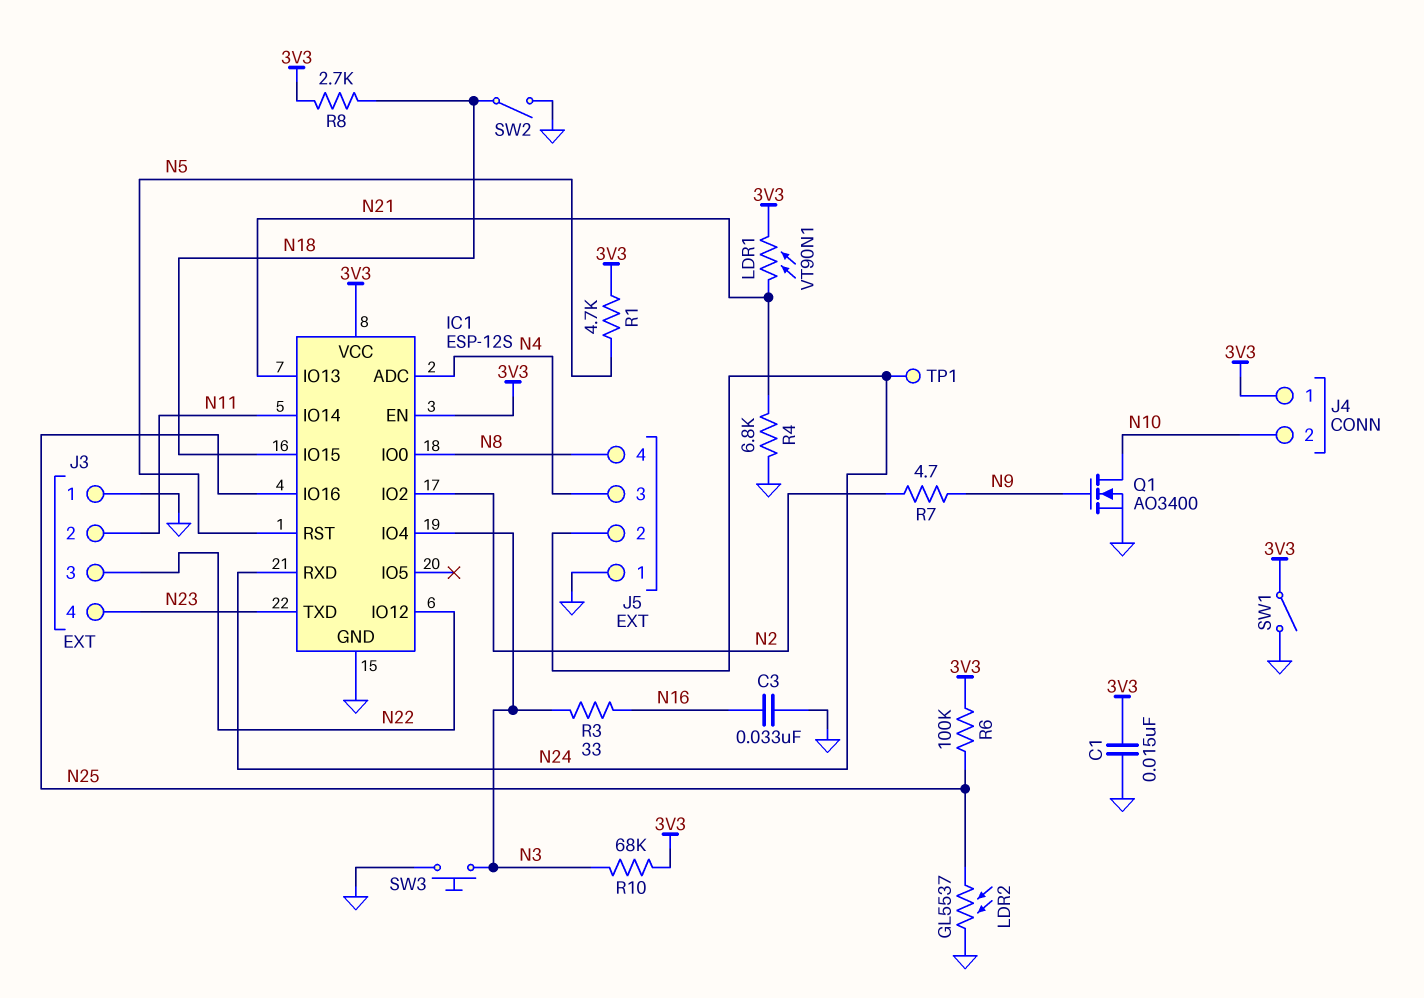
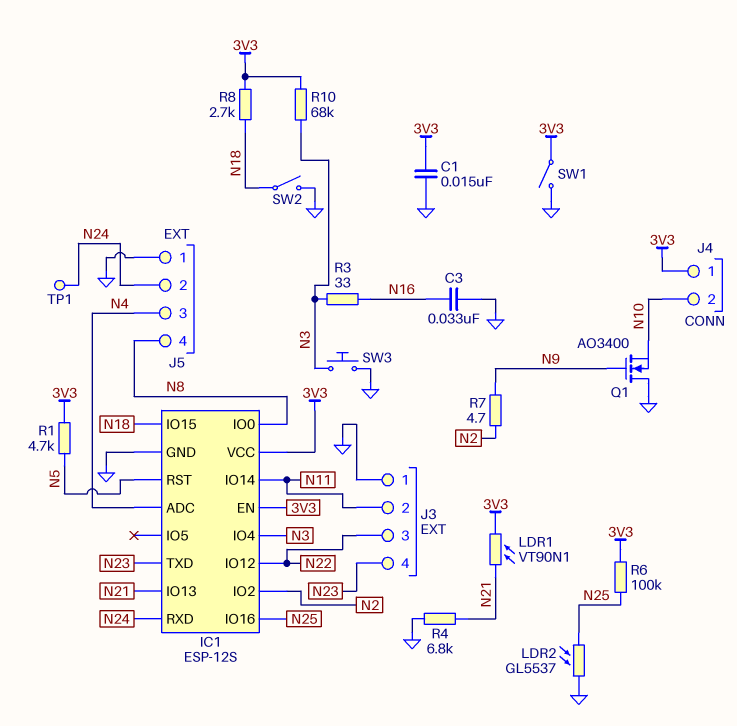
Q1: NMOS AO3400 (G N9, D N10, S GND) -> NMOS AO3400 (G N9, D GND, S N10)

